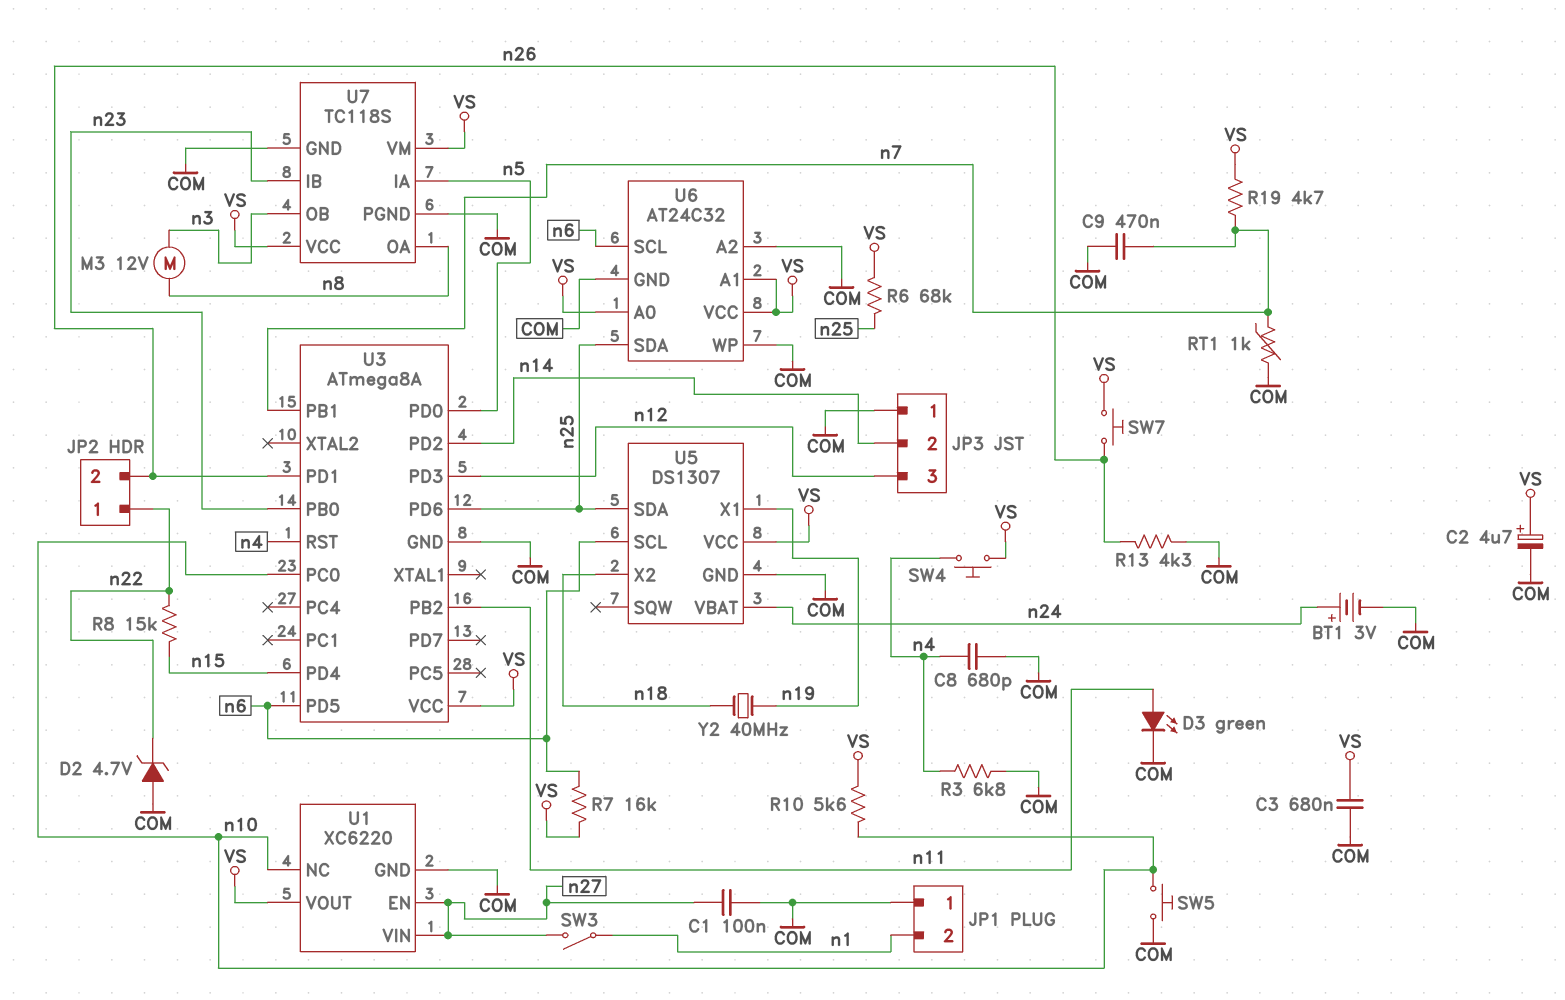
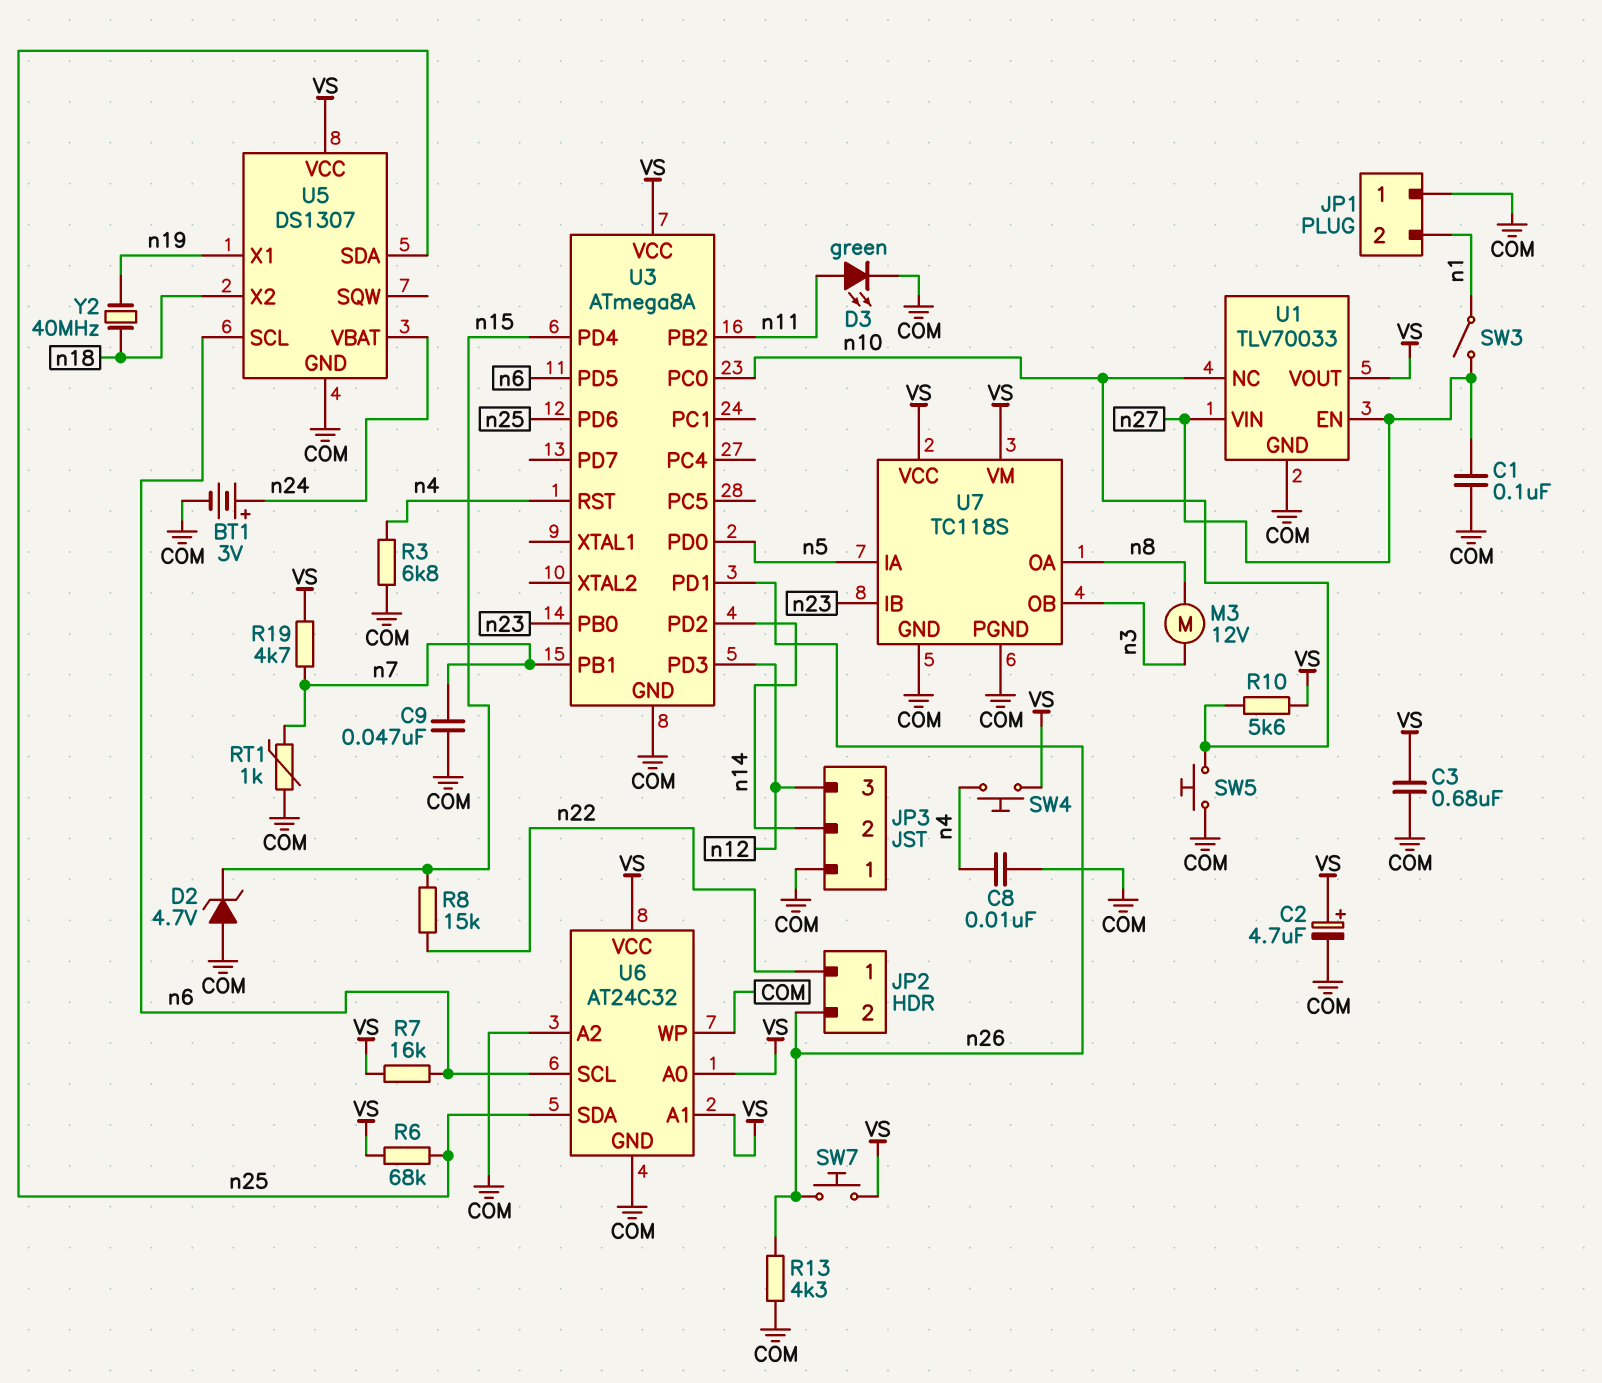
C8: 680pF (COM, n4) -> 10nF (COM, n4)
C9: 470nF (COM, n7) -> 47nF (COM, n7)
D2: zener 4.7V (A COM, K n22) -> zener 4.7V (A COM, K n15)
U1: XC6220 -> TLV70033

